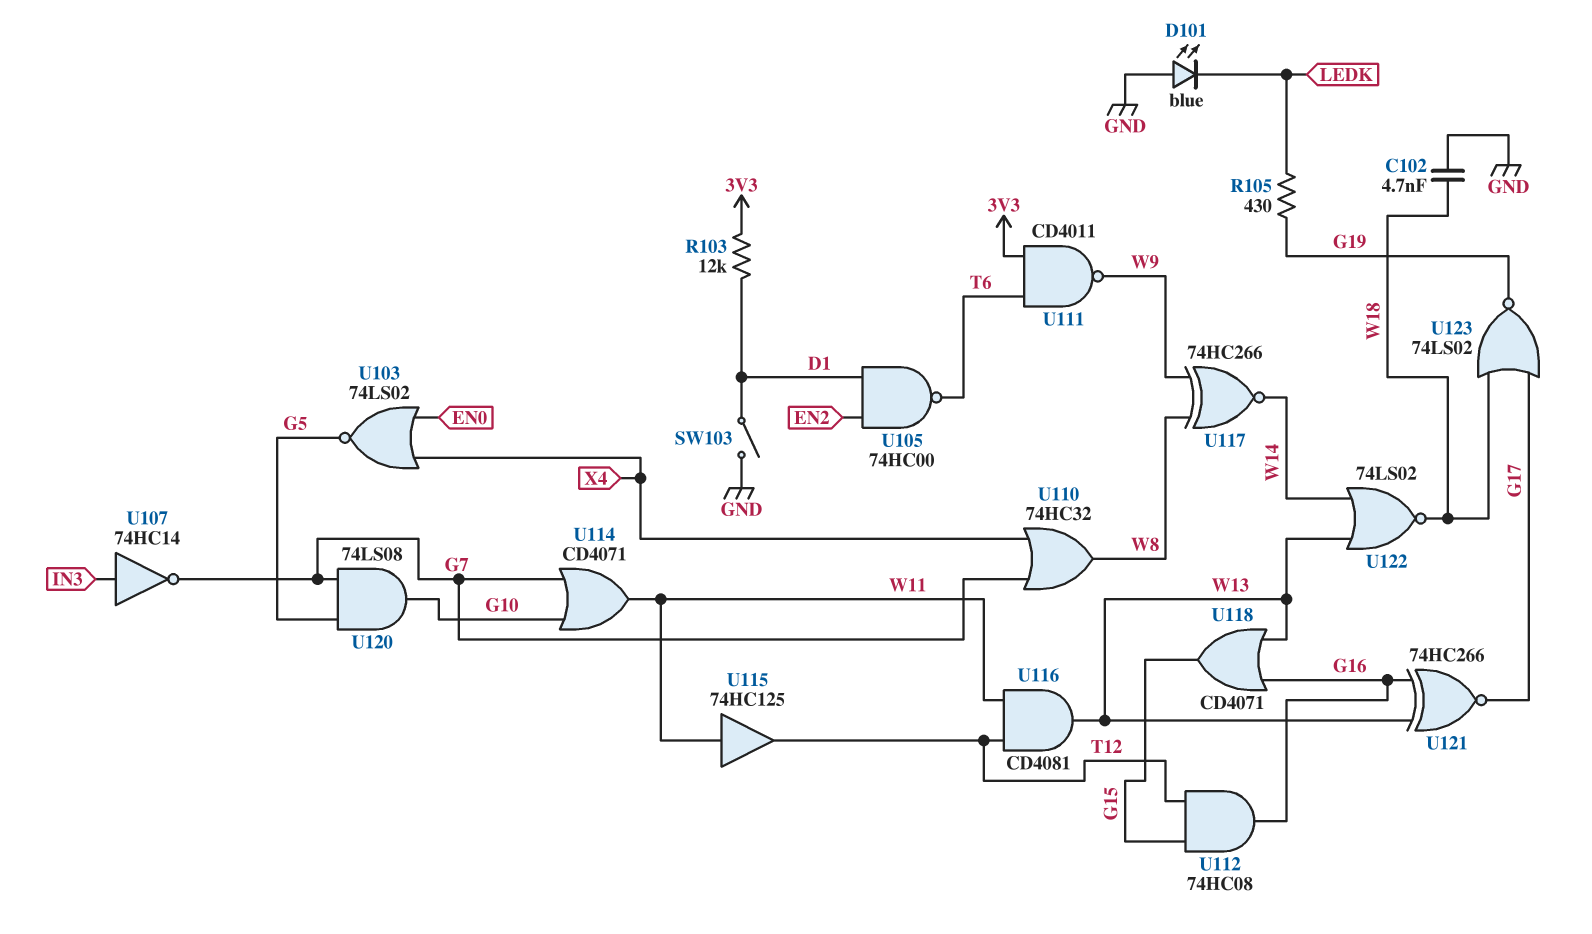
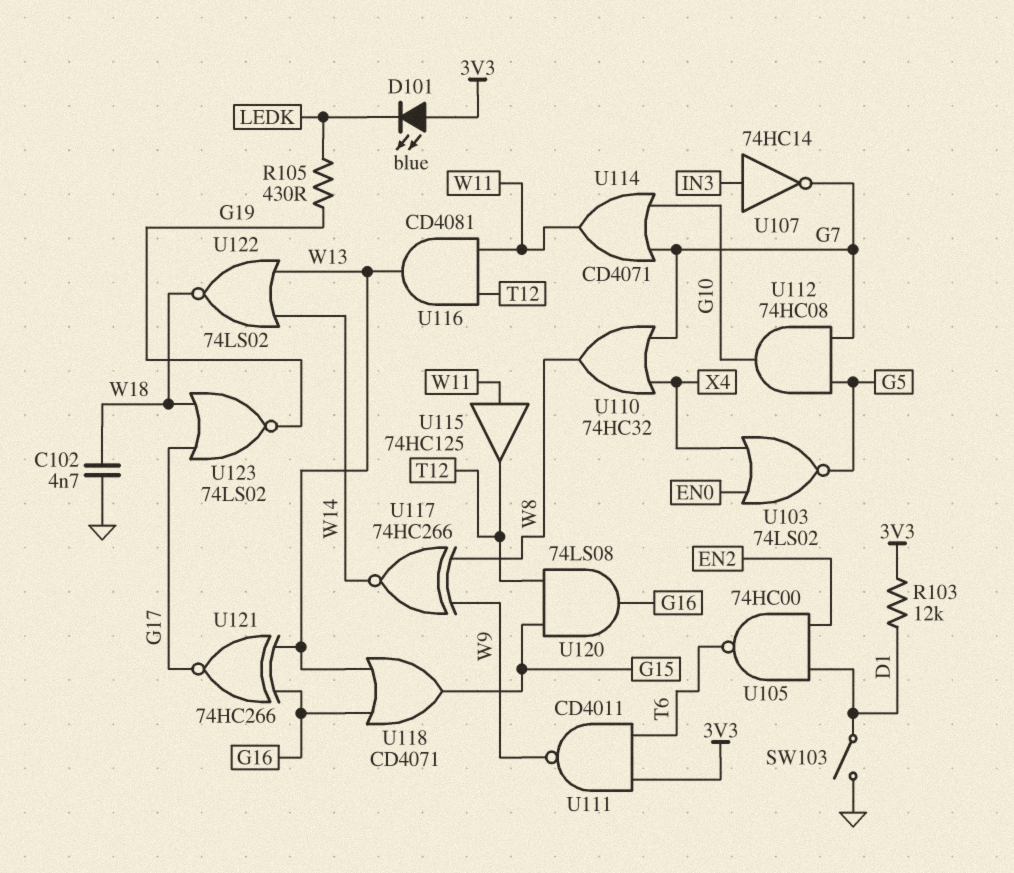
D101: LED blue (A GND, K LEDK) -> LED blue (A 3V3, K LEDK)
U112: AND 74HC08 (in G15, in T12, out G16) -> AND 74HC08 (in G5, in G7, out G10)
U120: AND 74LS08 (in G5, in G7, out G10) -> AND 74LS08 (in G15, in T12, out G16)

